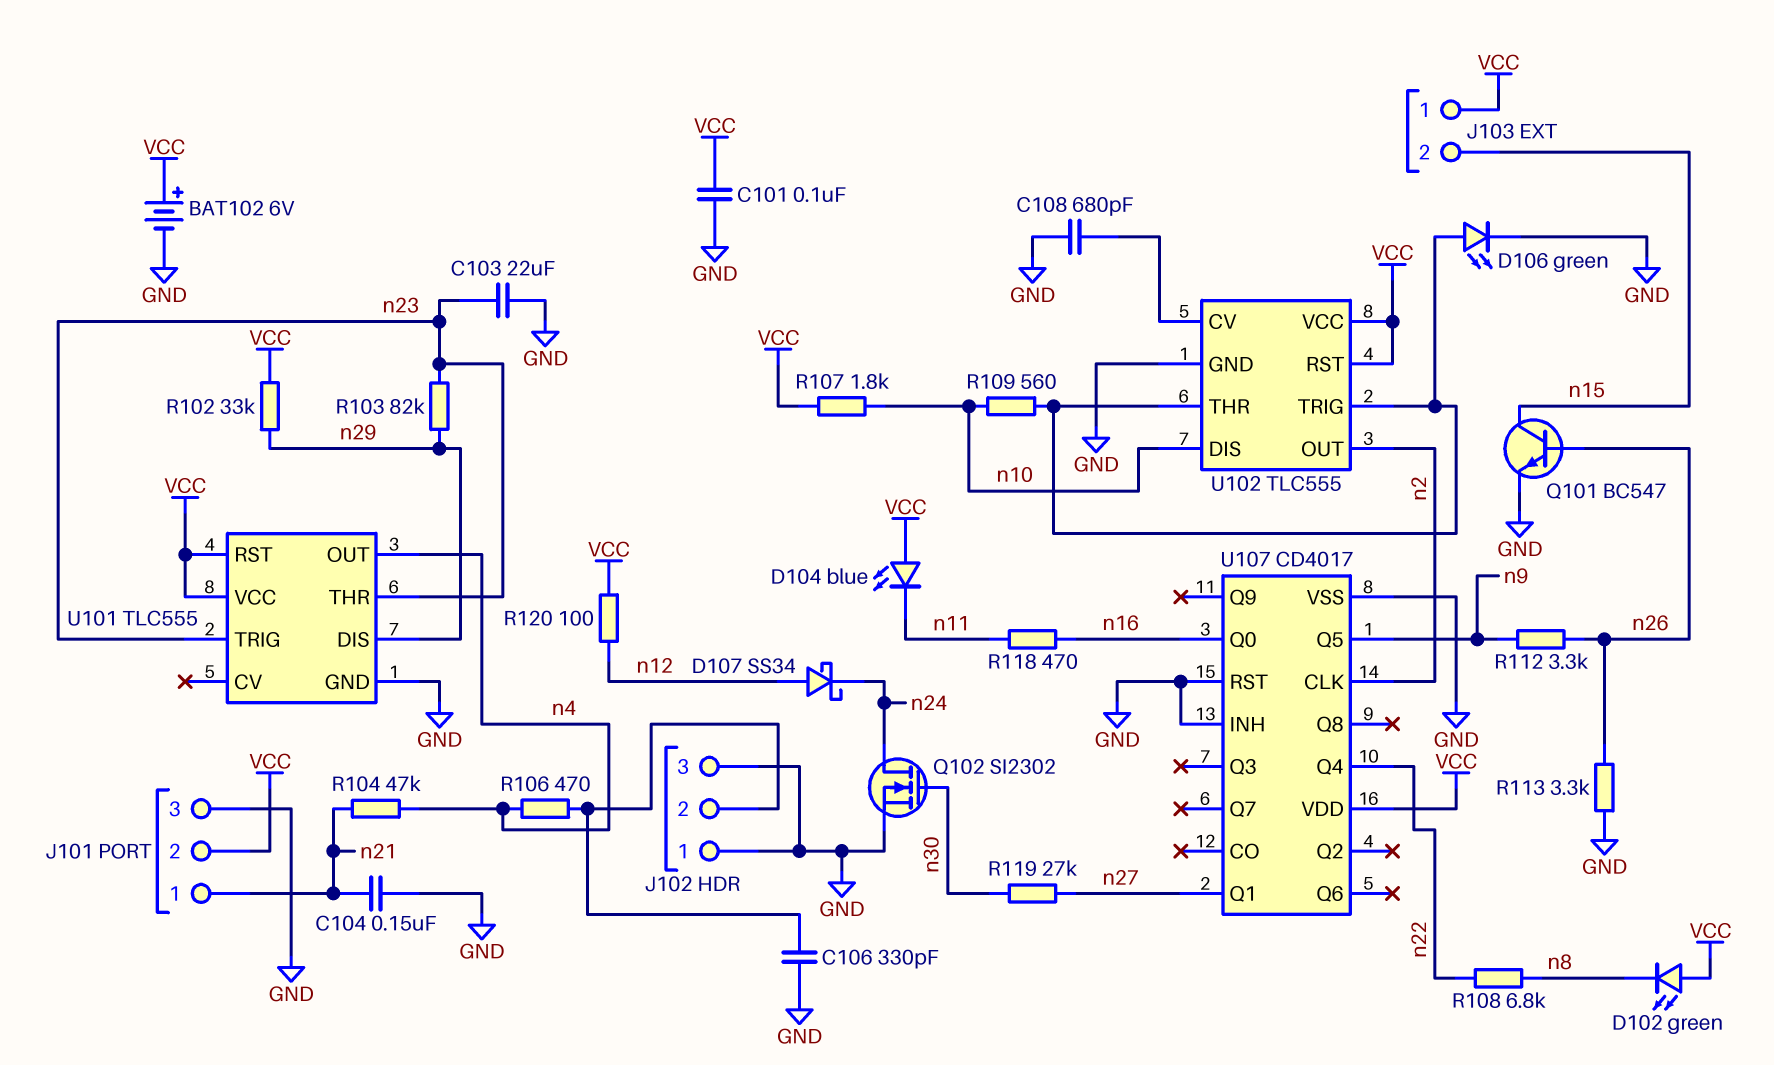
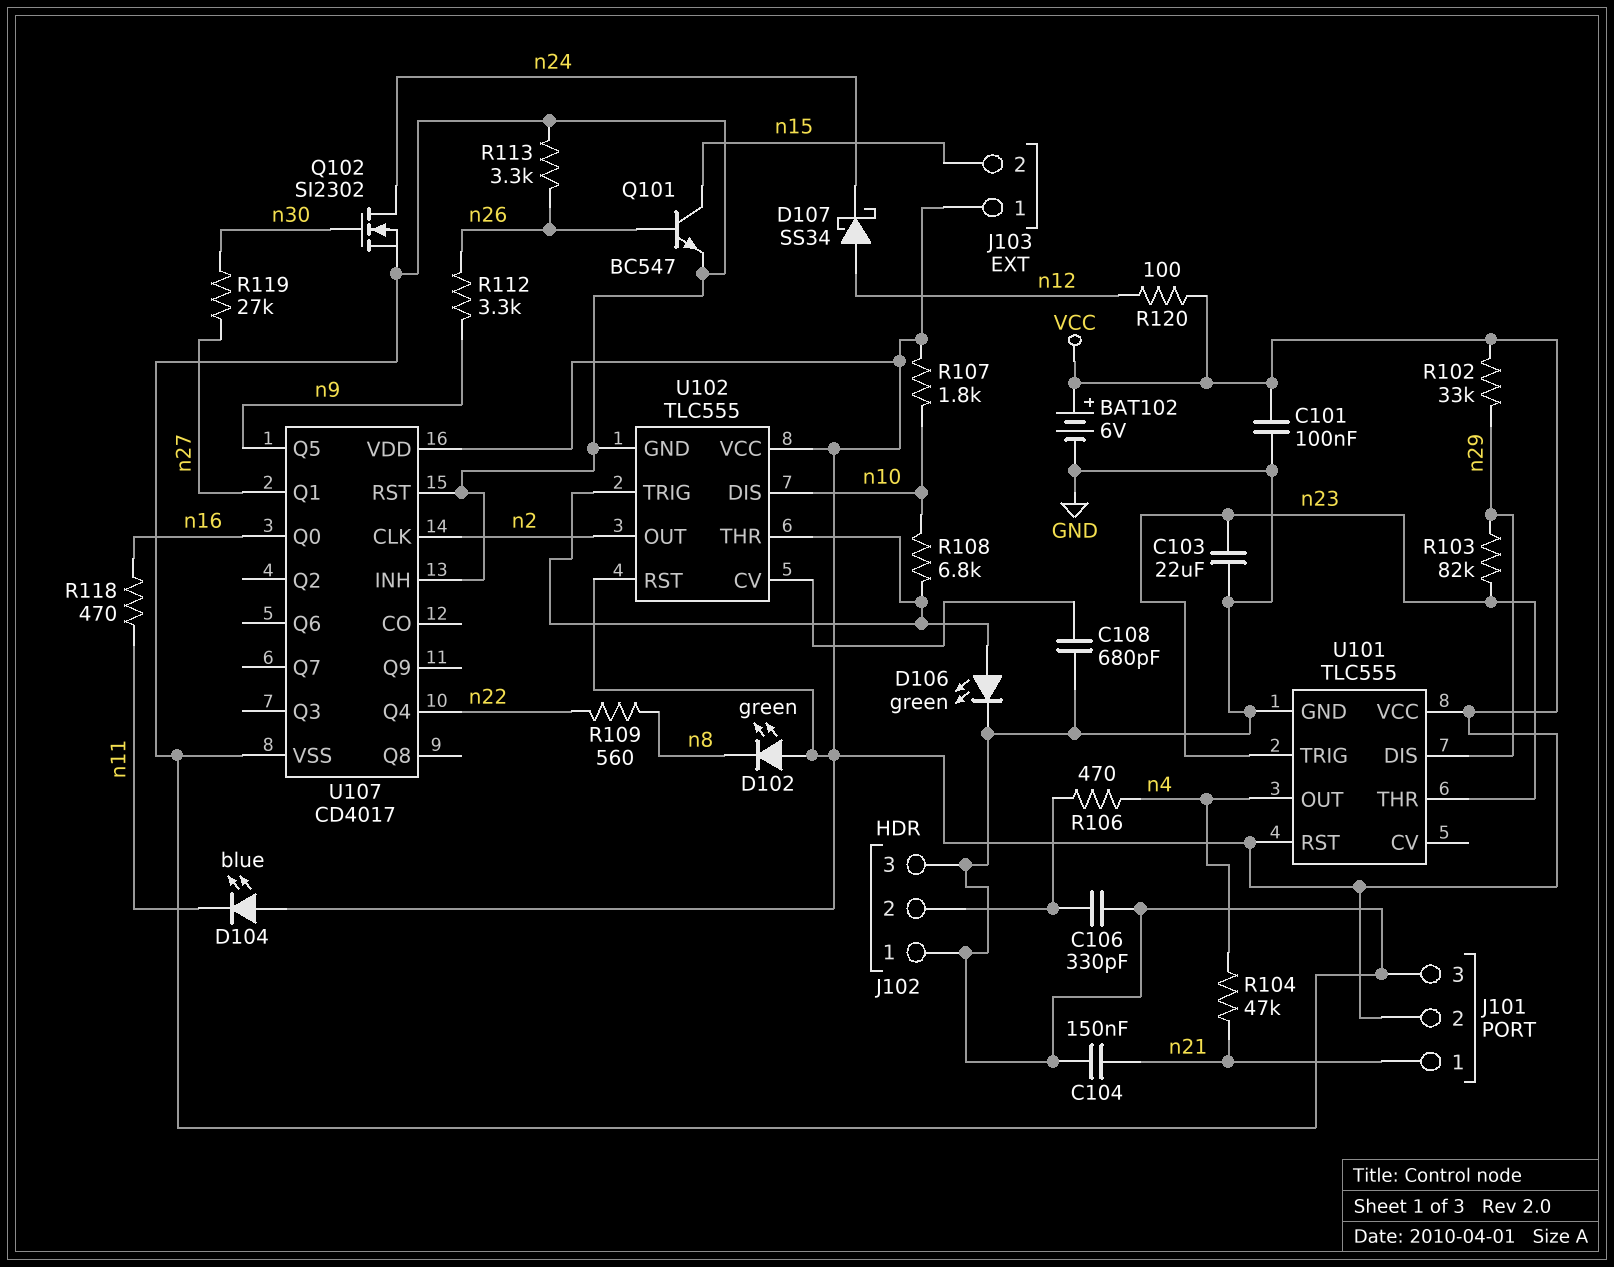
R108: 6.8k (n8, n22) -> 6.8k (U102/THR, n10)
R109: 560 (U102/THR, n10) -> 560 (n8, n22)

